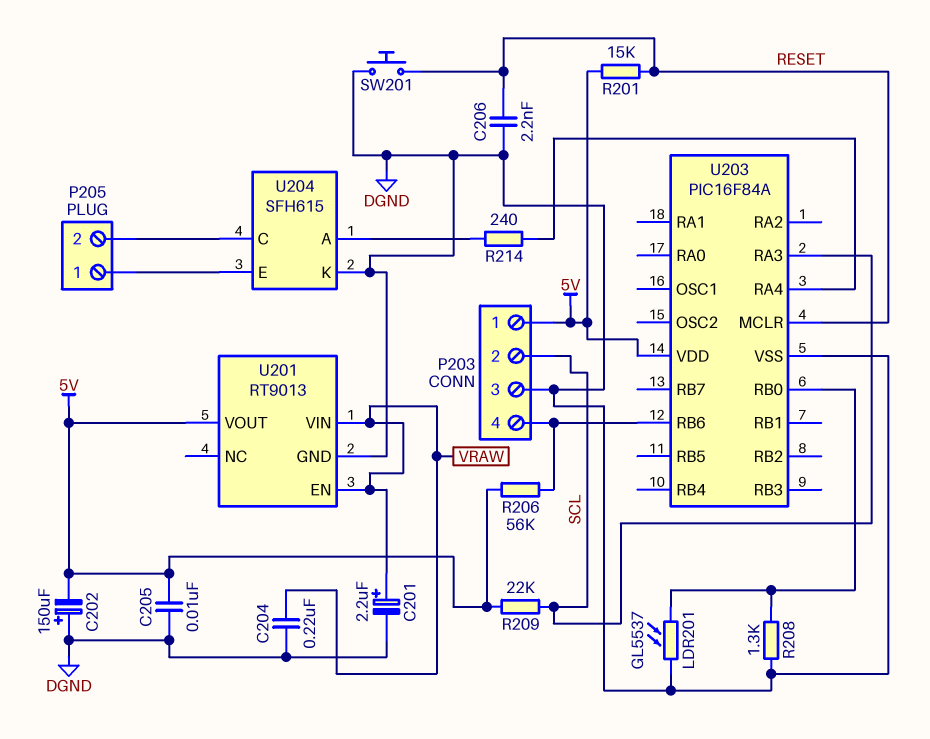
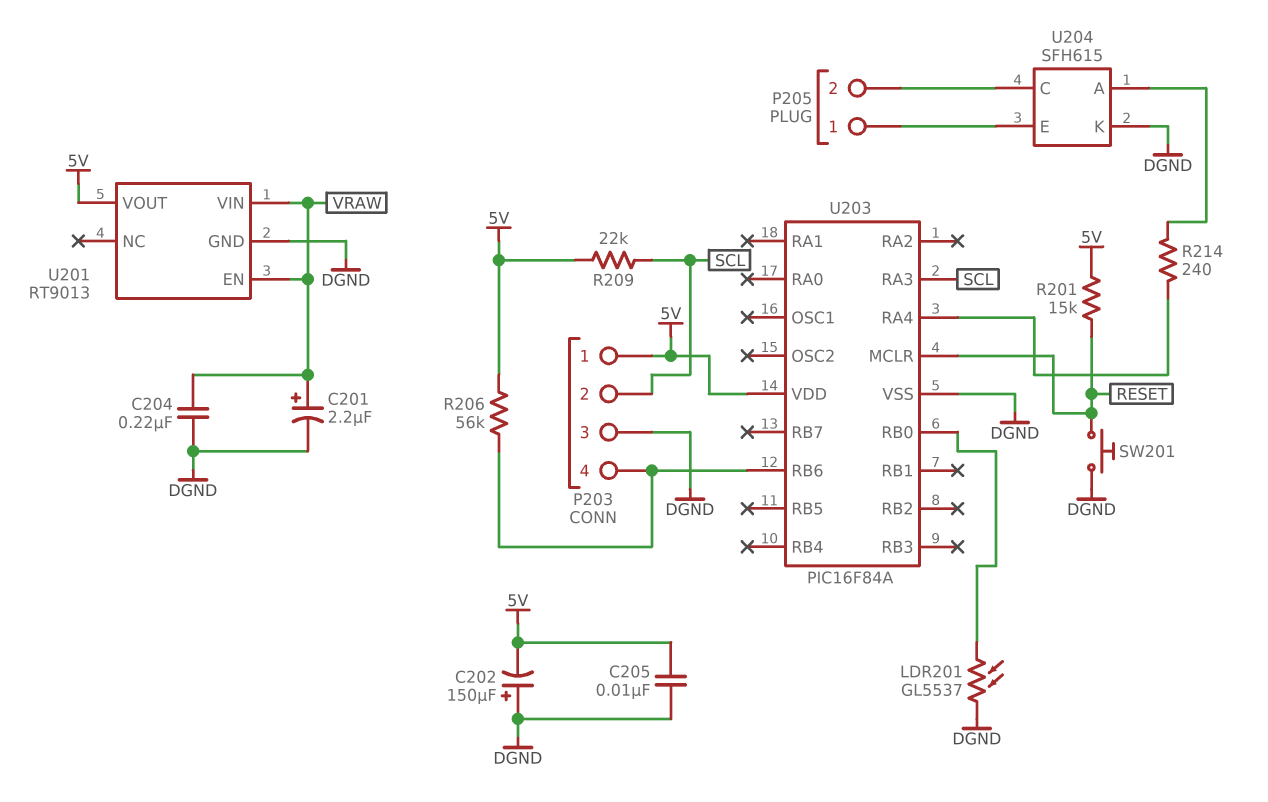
C206: 2.2nF (DGND, RESET) -> none
R208: 1.3k (DGND, U203/RB0) -> none

